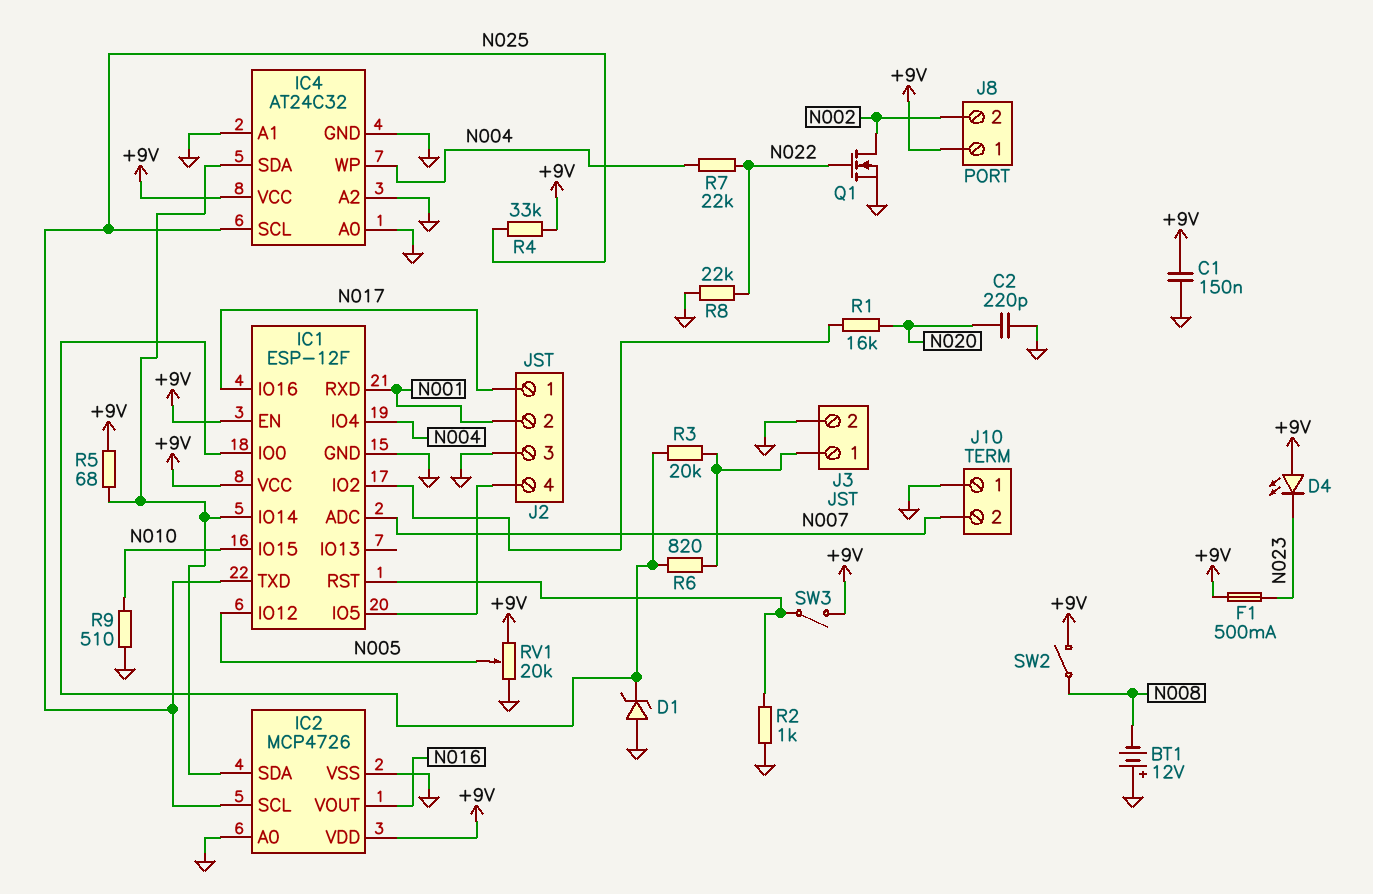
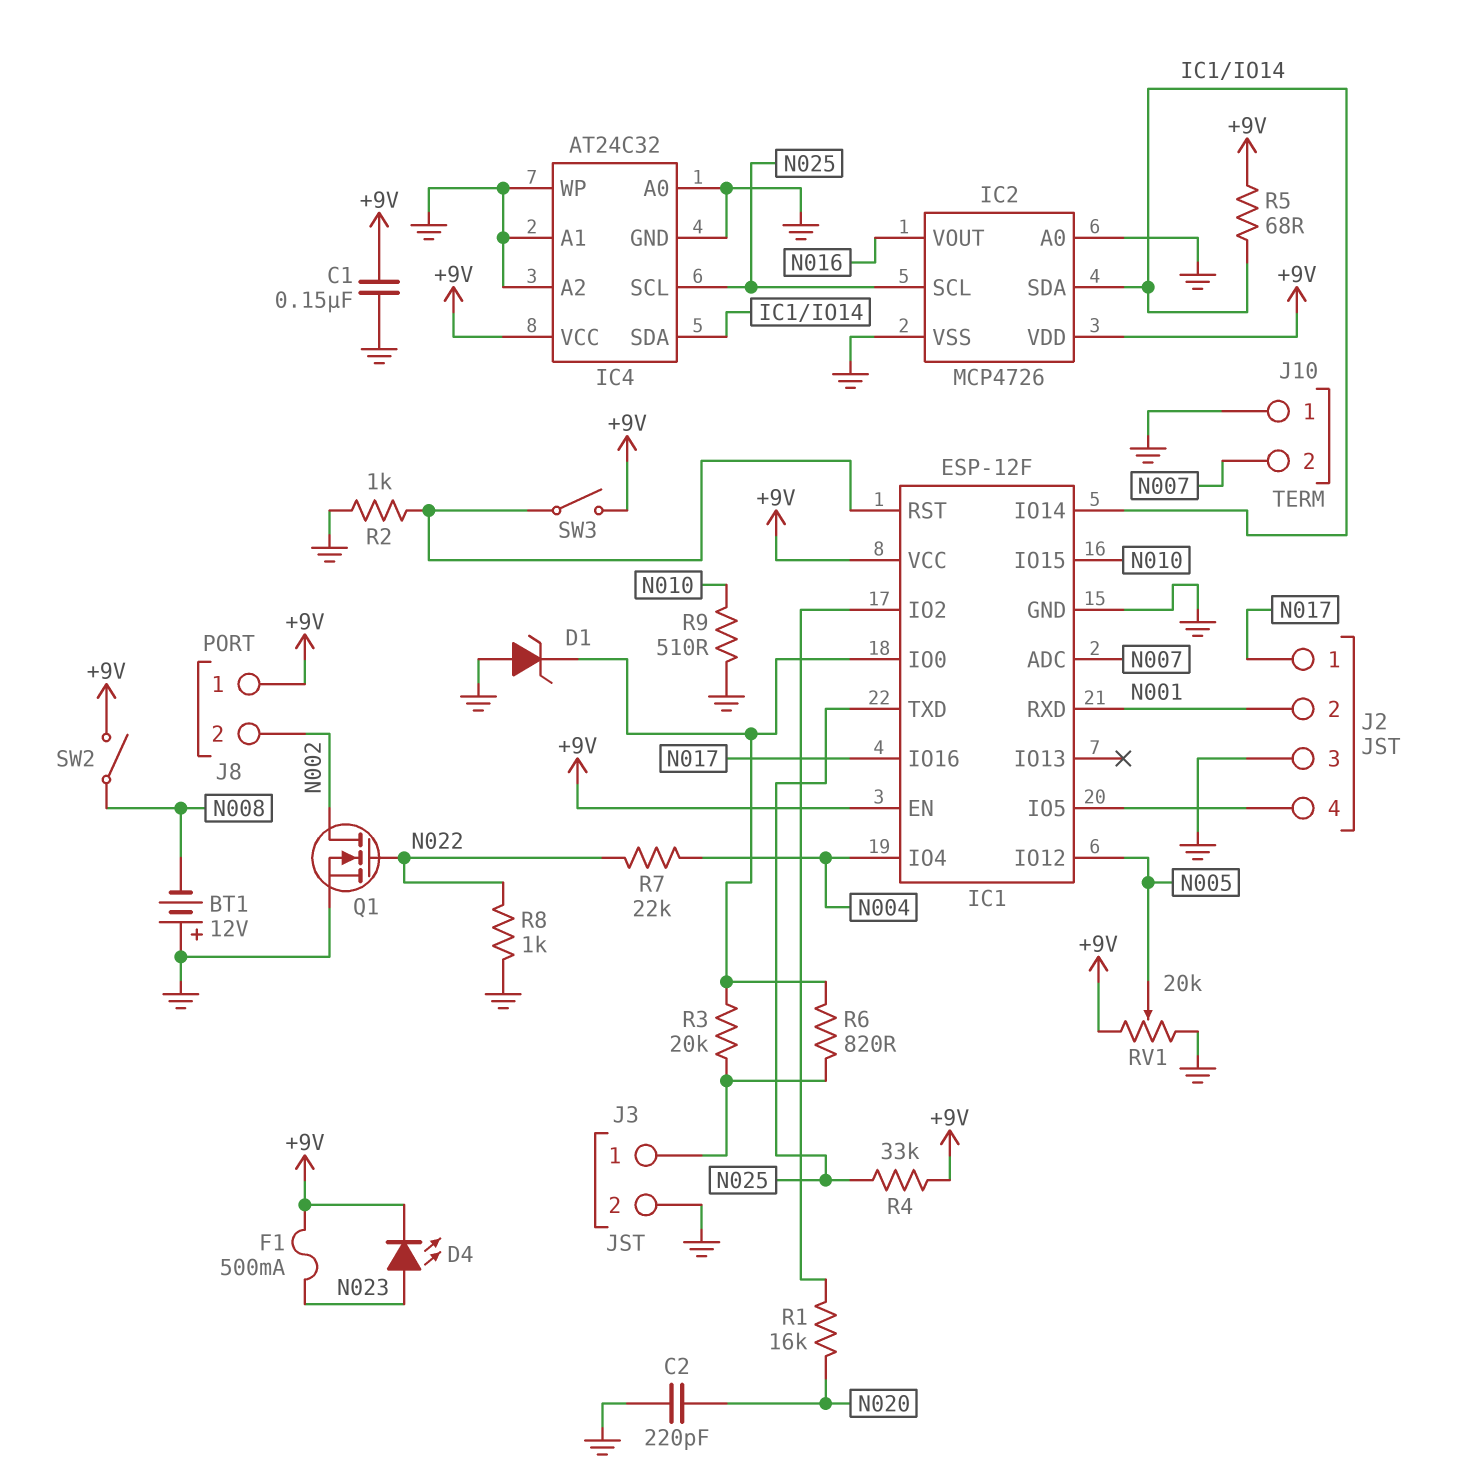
D4: LED (A +9V, K N023) -> LED (A N023, K +9V)
IC4 pin WP: N004 -> GND
R8: 22k (GND, N022) -> 1k (GND, N022)

